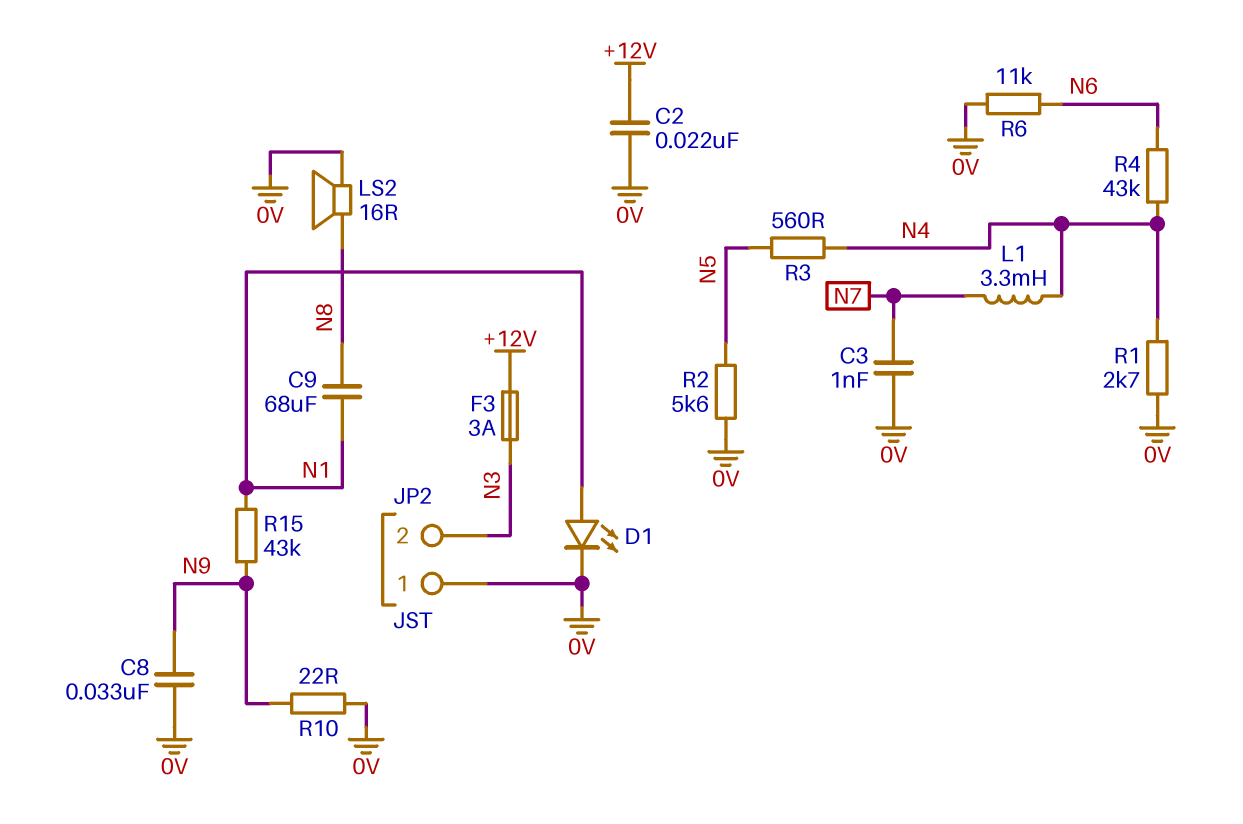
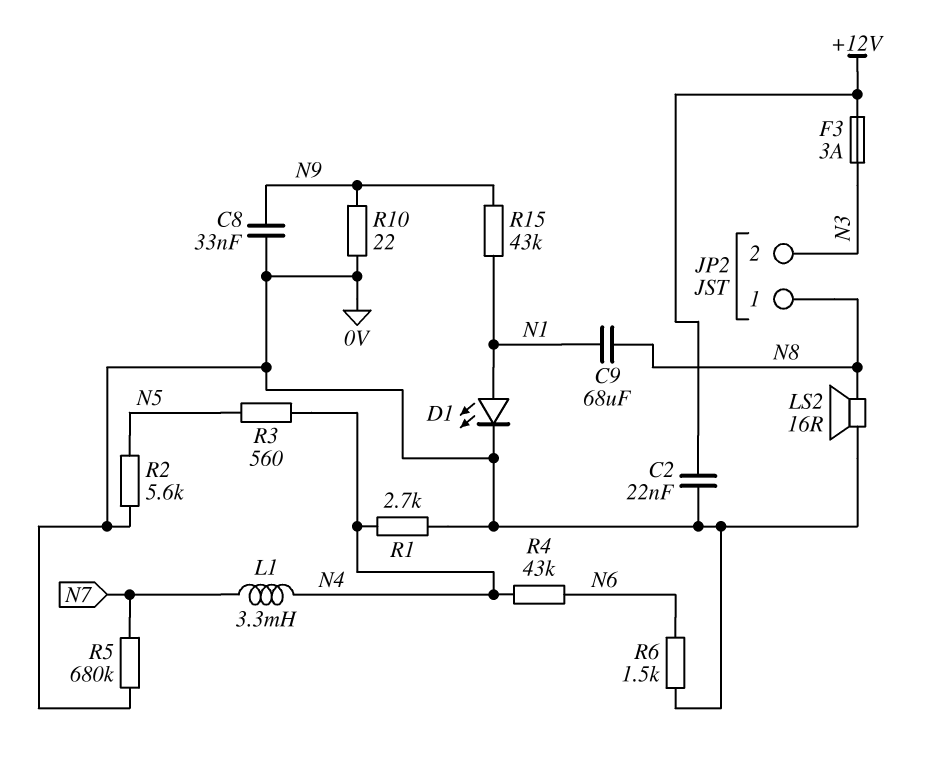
C3: 1nF (0V, N7) -> none
JP2 pin 1: 0V -> N8
R5: none -> 680k (0V, N7)
R6: 11k (0V, N6) -> 1.5k (0V, N6)

